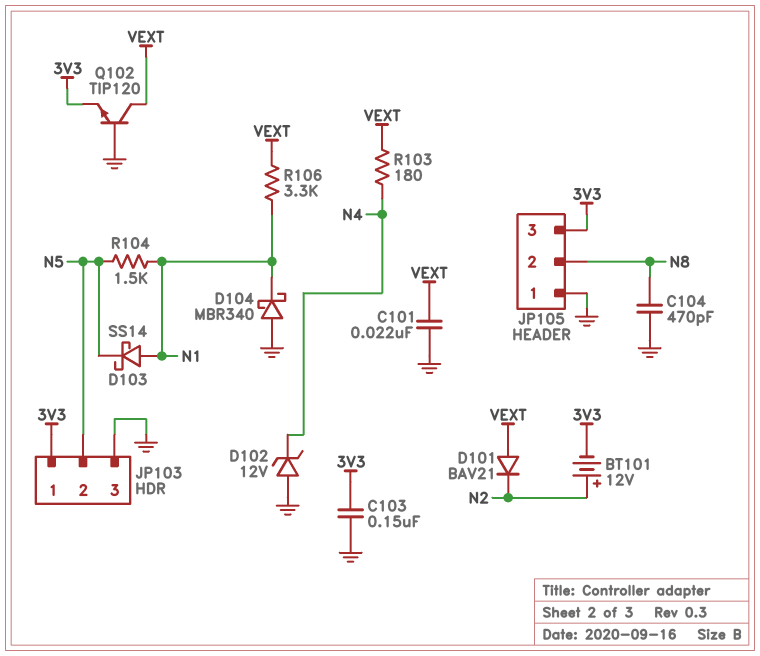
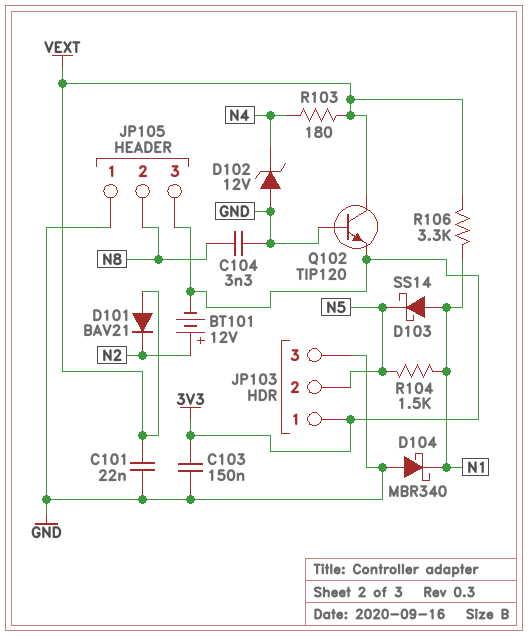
C104: 470pF (GND, N8) -> 3.3nF (GND, N8)

